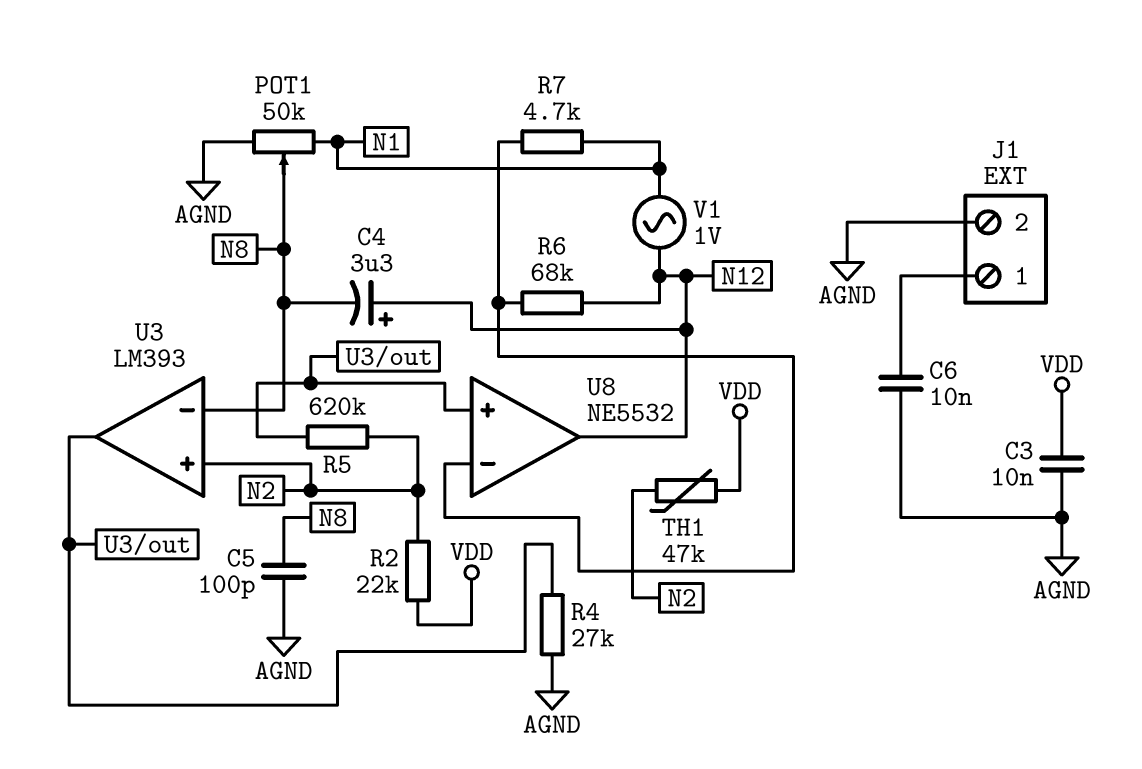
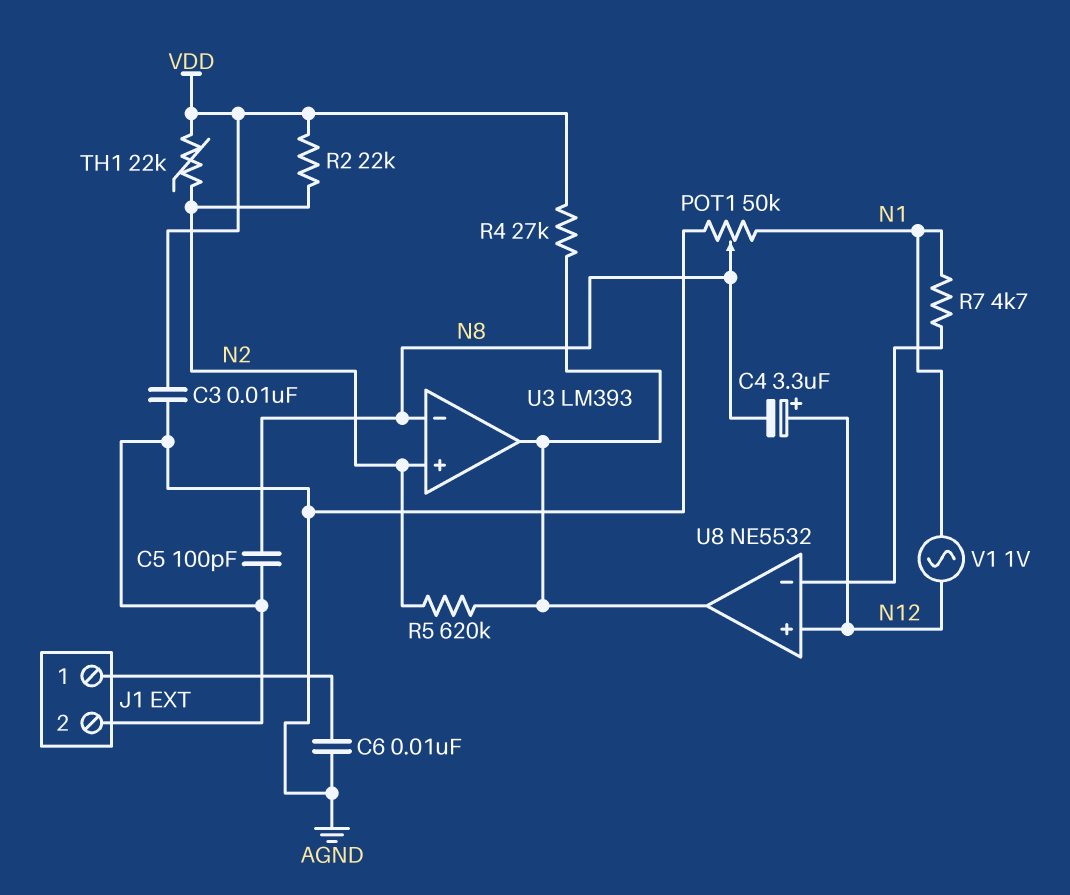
R4: 27k (AGND, U3/out) -> 27k (U3/out, VDD)
R6: 68k (N12, U8/in-) -> none
TH1: 47k (N2, VDD) -> 22k (N2, VDD)
U8 pin in+: U3/out -> N12
U8 pin out: N12 -> U3/out

